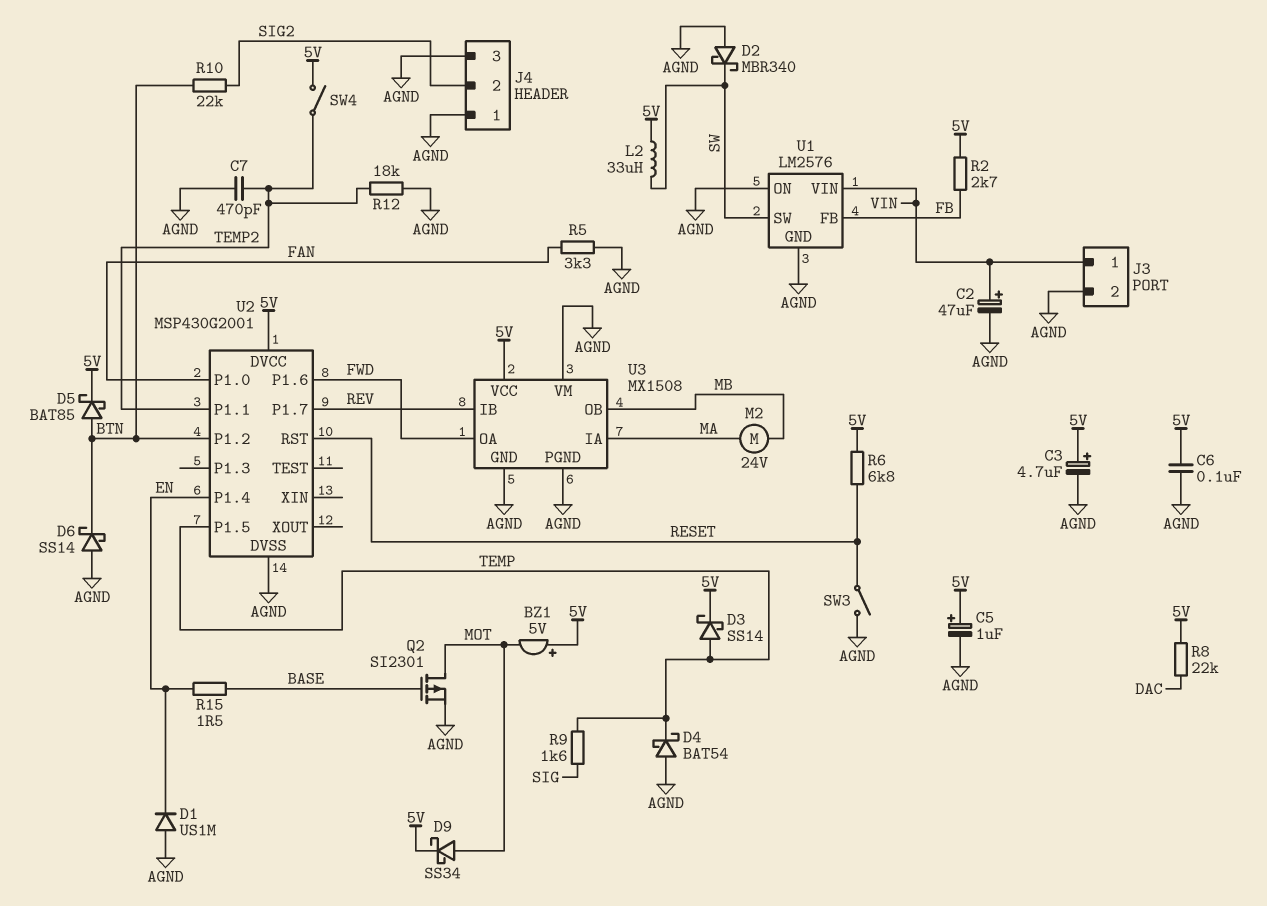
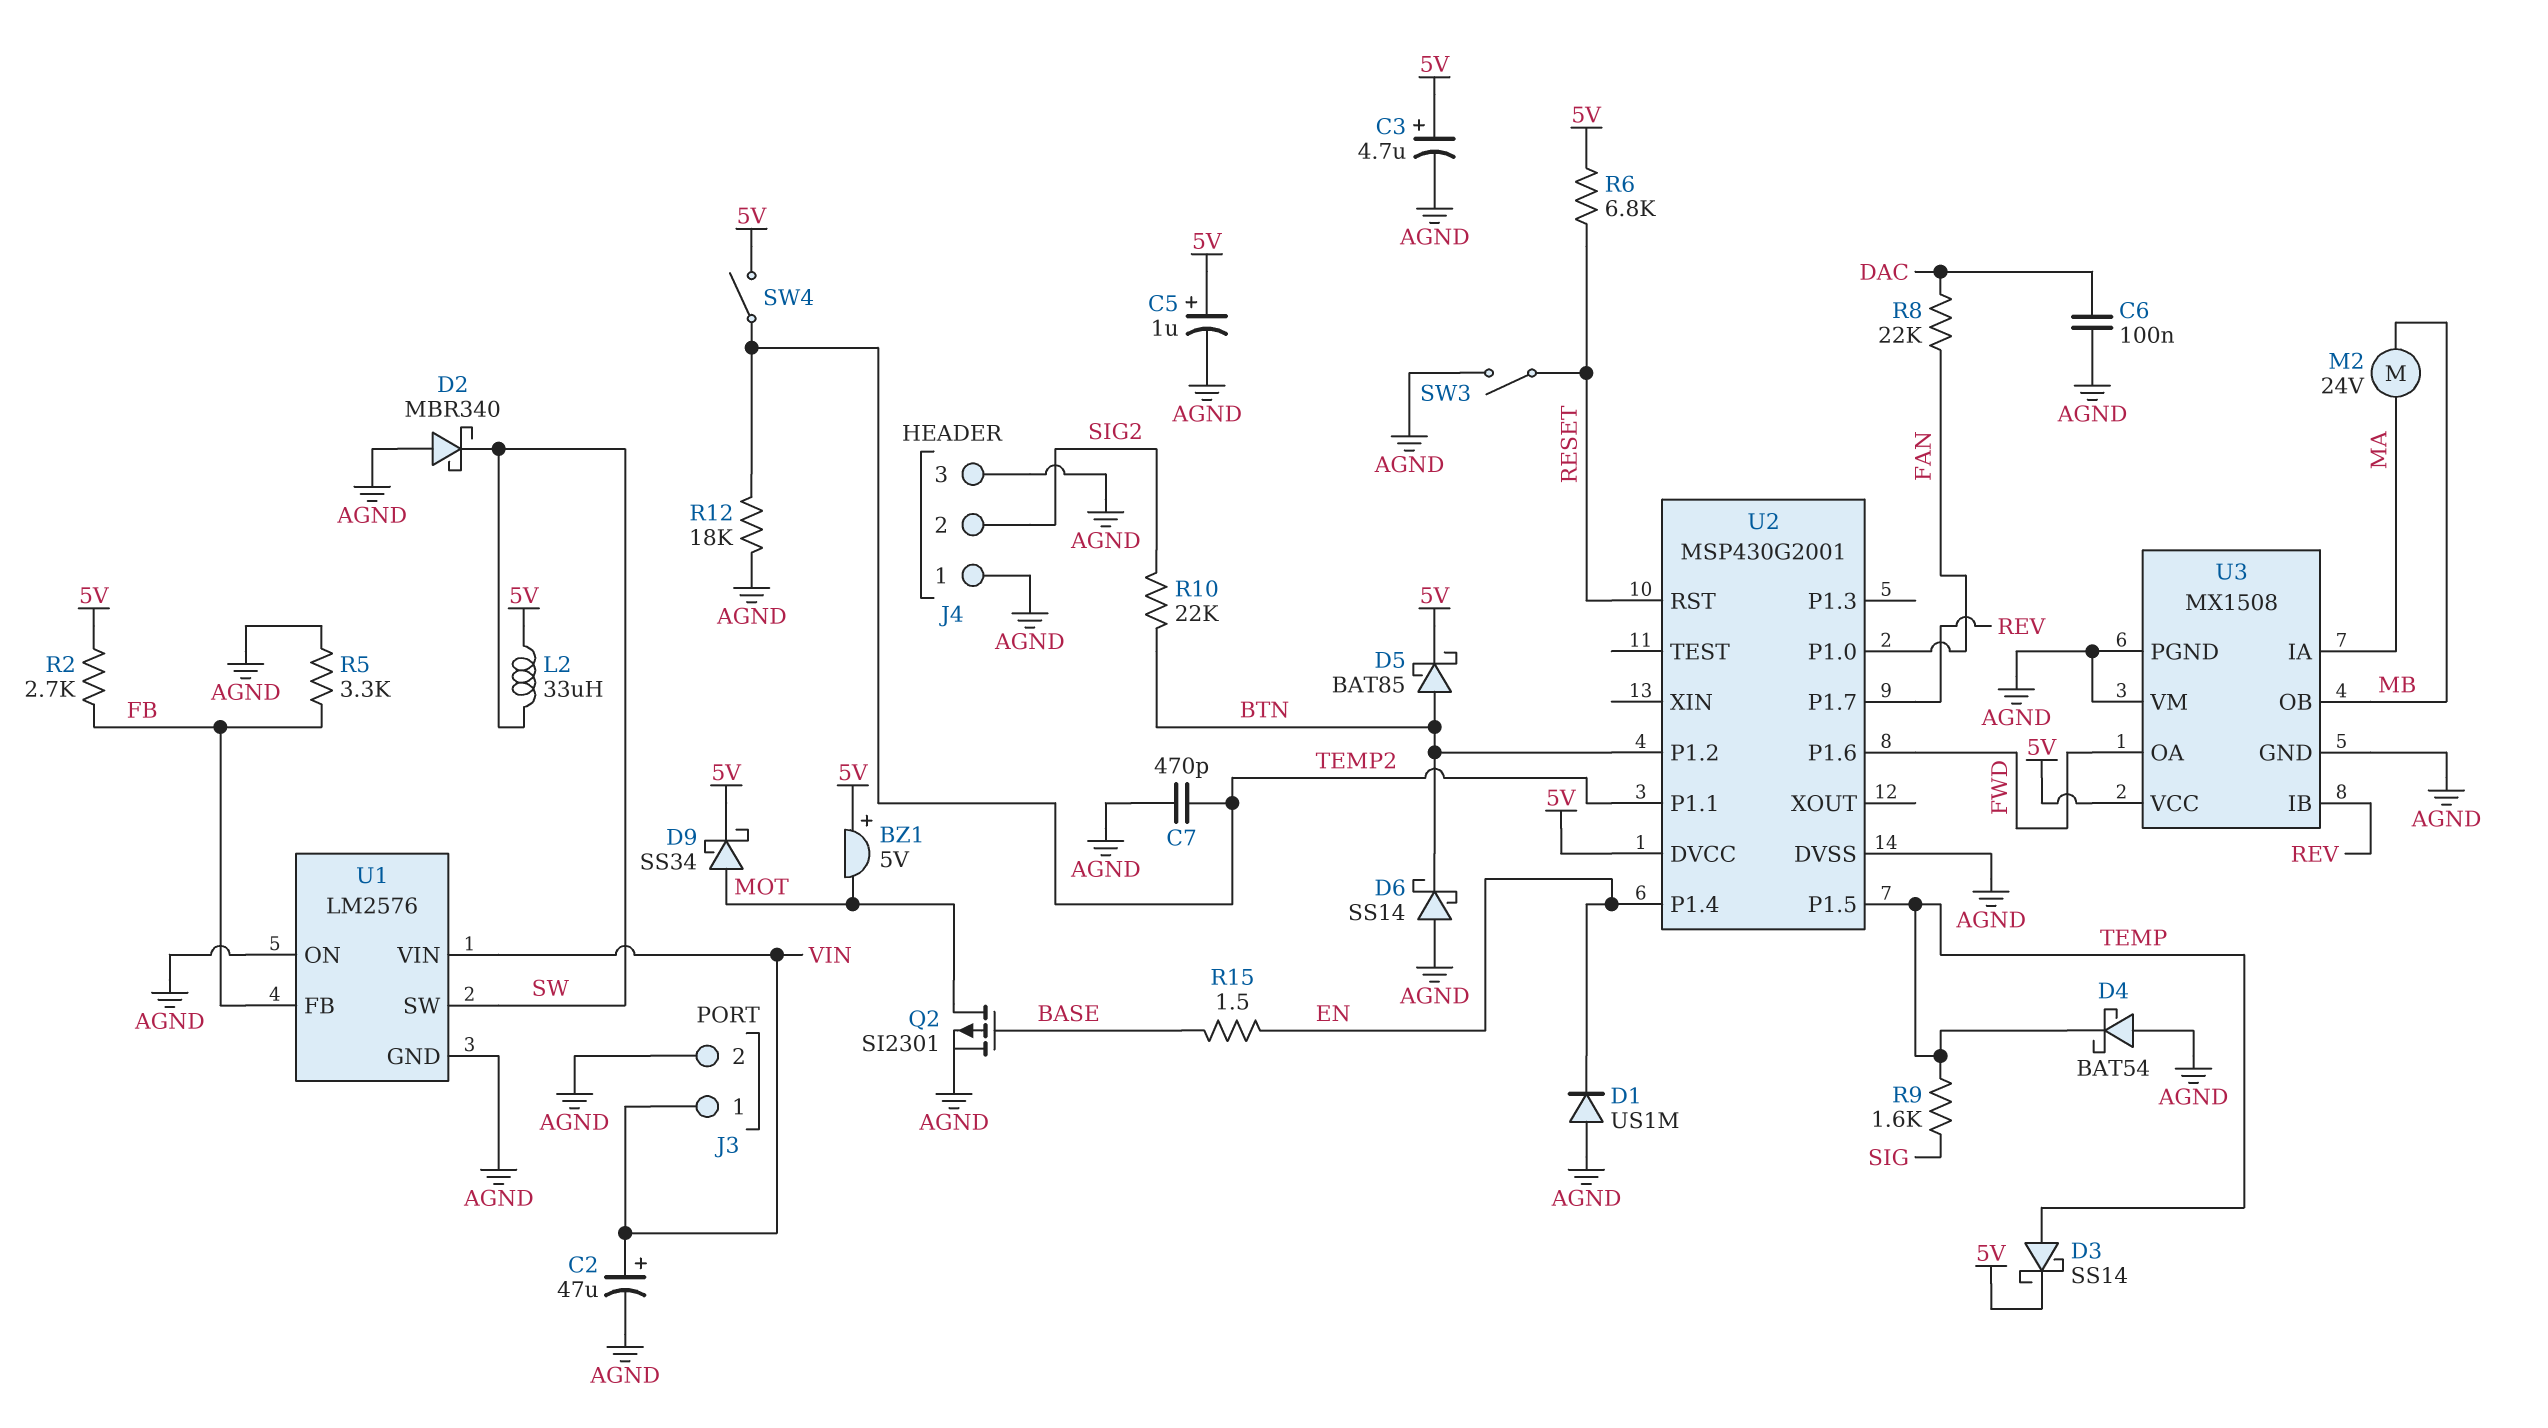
C6: 100nF (5V, AGND) -> 100nF (AGND, DAC)
R5: 3.3k (AGND, FAN) -> 3.3k (AGND, FB)
R8: 22k (5V, DAC) -> 22k (DAC, FAN)

